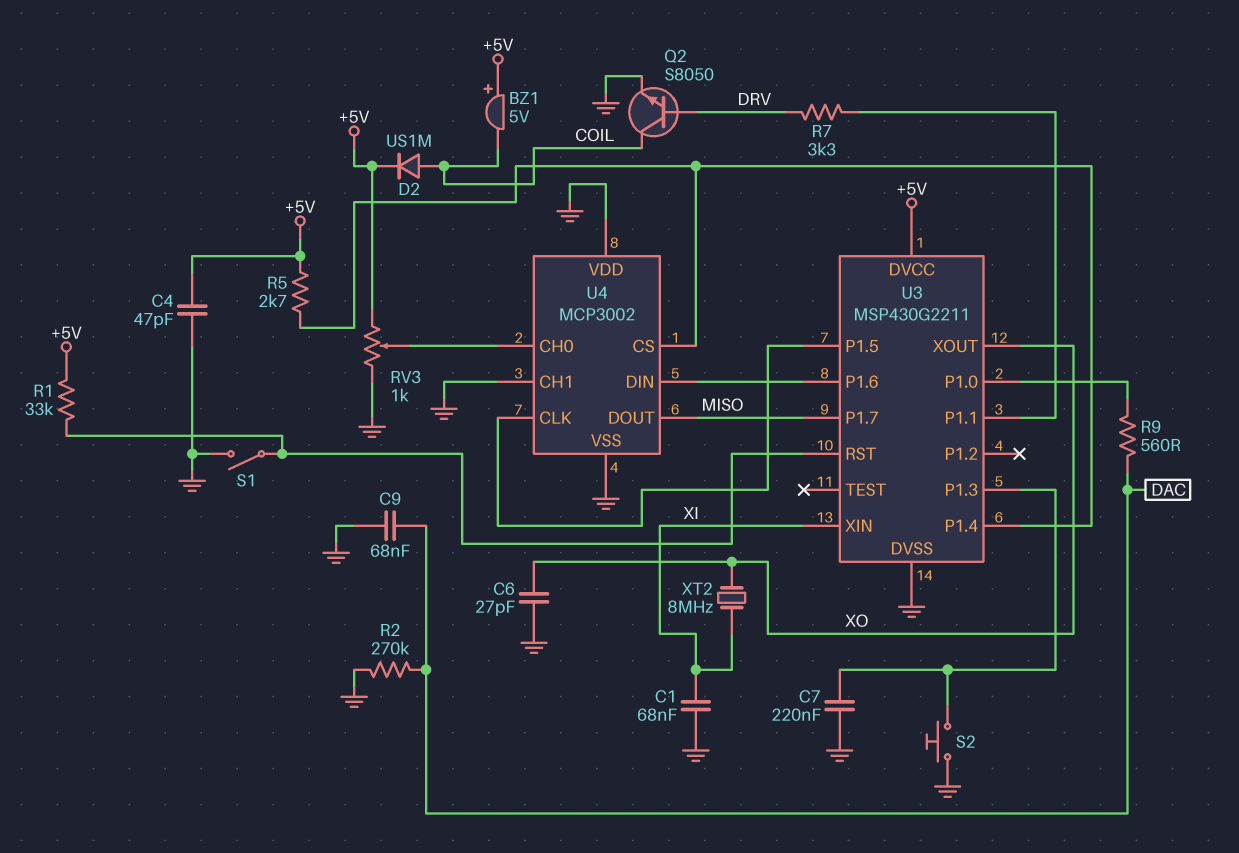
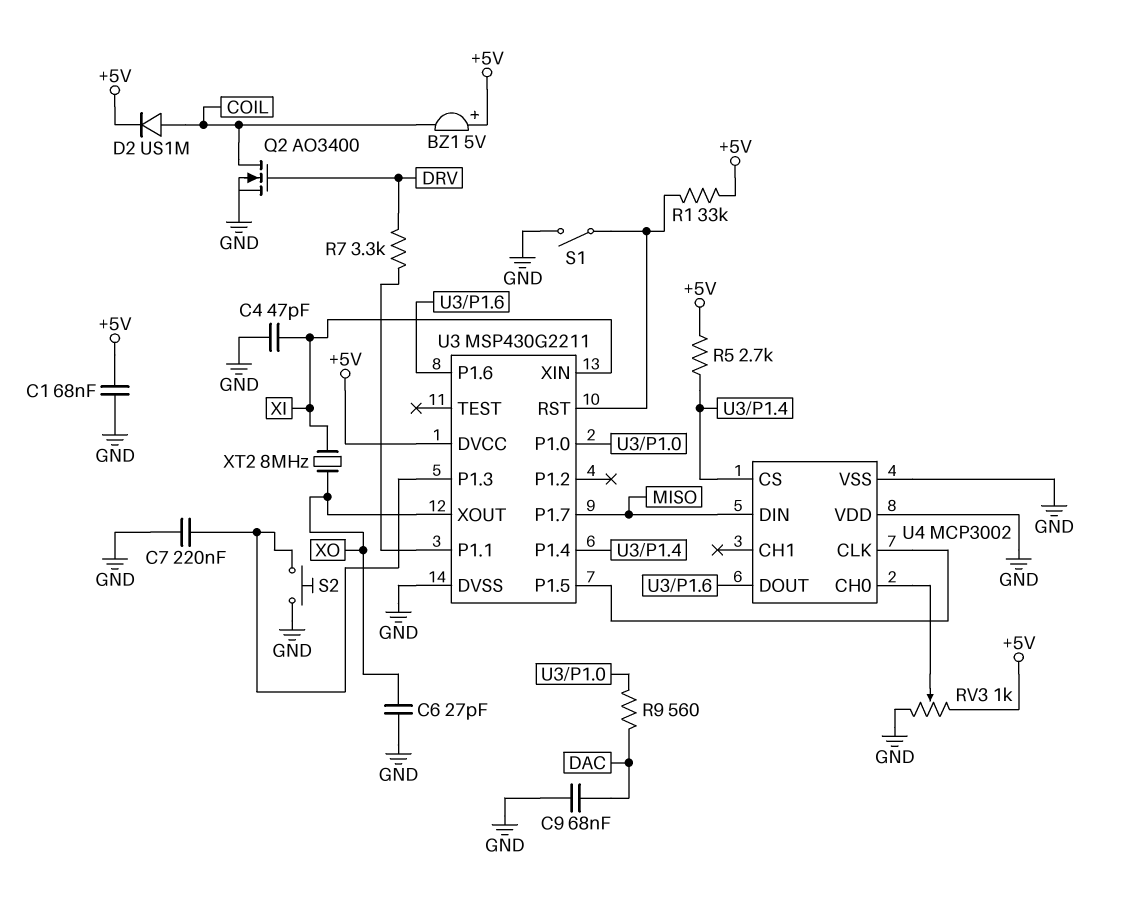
C1: 68nF (GND, XI) -> 68nF (+5V, GND)
C4: 47pF (+5V, GND) -> 47pF (GND, XI)
Q2: NPN S8050 (B DRV, C COIL, E GND) -> NMOS AO3400 (G DRV, D COIL, S GND)
R2: 270k (DAC, GND) -> none
U4 pin CH1: GND -> none
U4 pin DIN: U3/P1.6 -> MISO
U4 pin DOUT: MISO -> U3/P1.6

